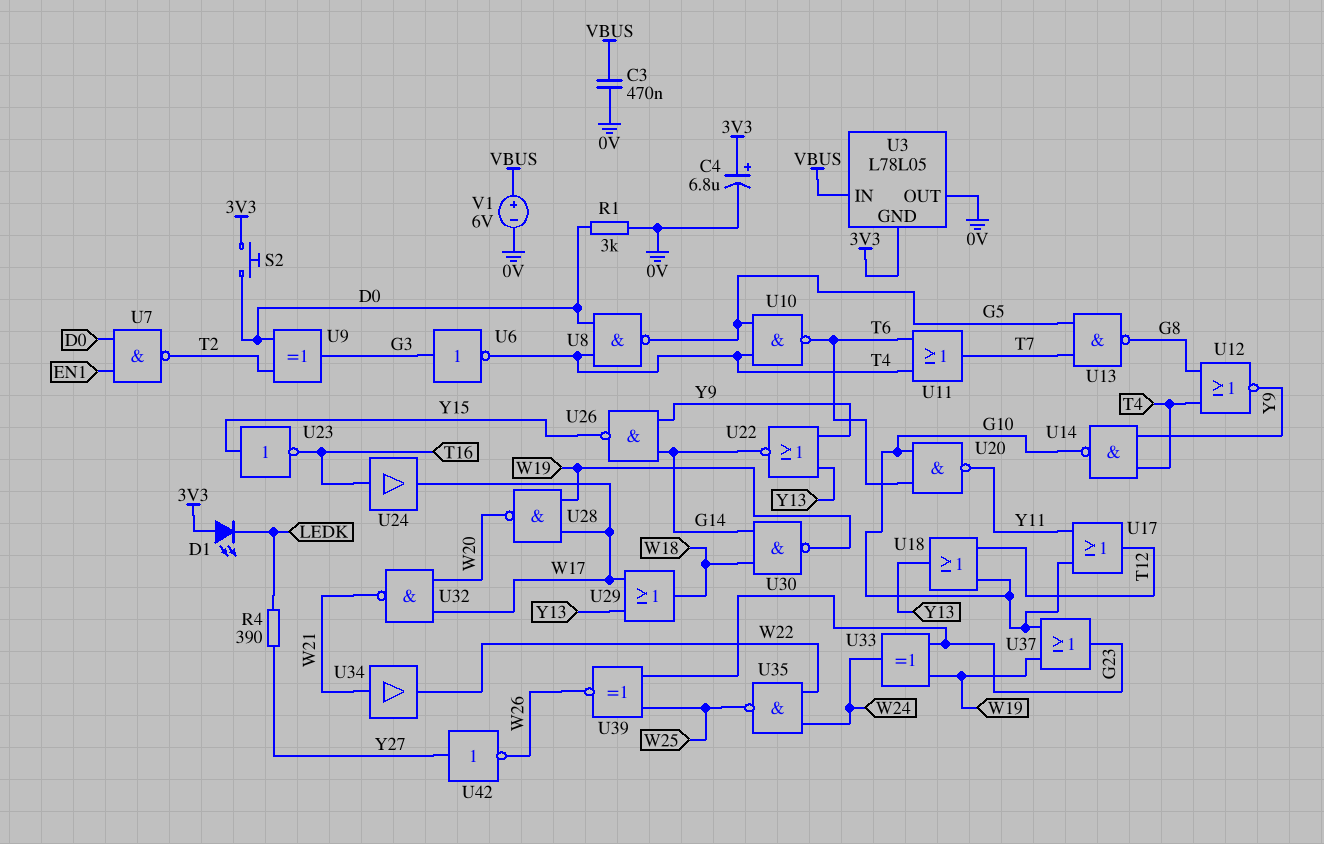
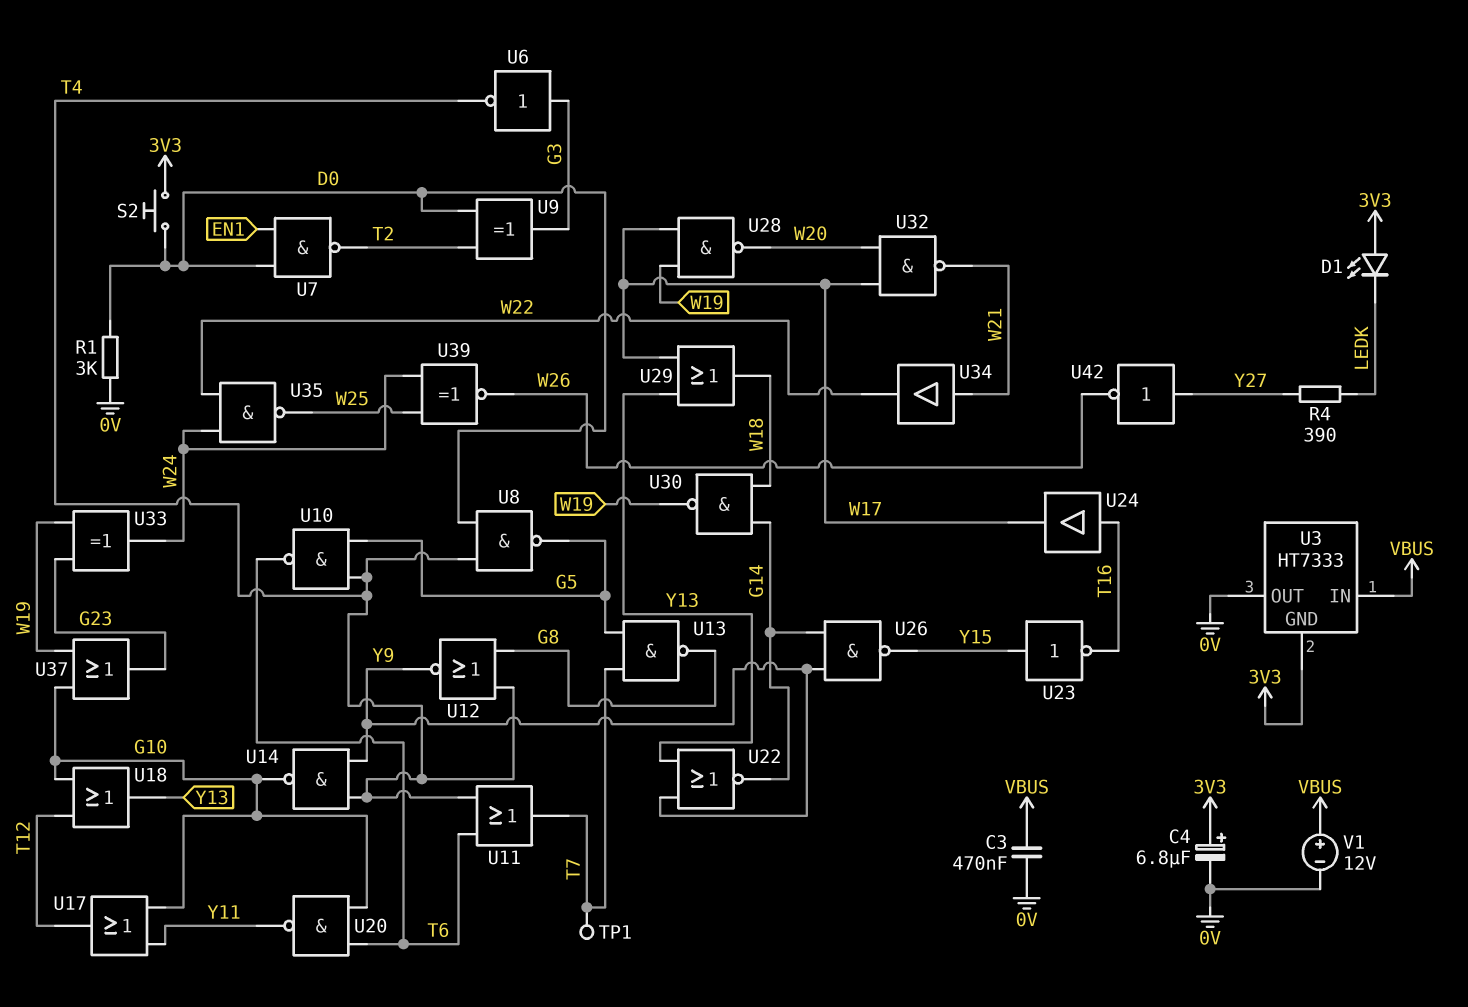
TP1: none -> test point (T7)
U3: L78L05 -> HT7333
U39: XNOR (in G23, in W25, out W26) -> XNOR (in W24, in W25, out W26)
V1: 6V (plus VBUS, minus 0V) -> 12V (plus VBUS, minus 0V)

